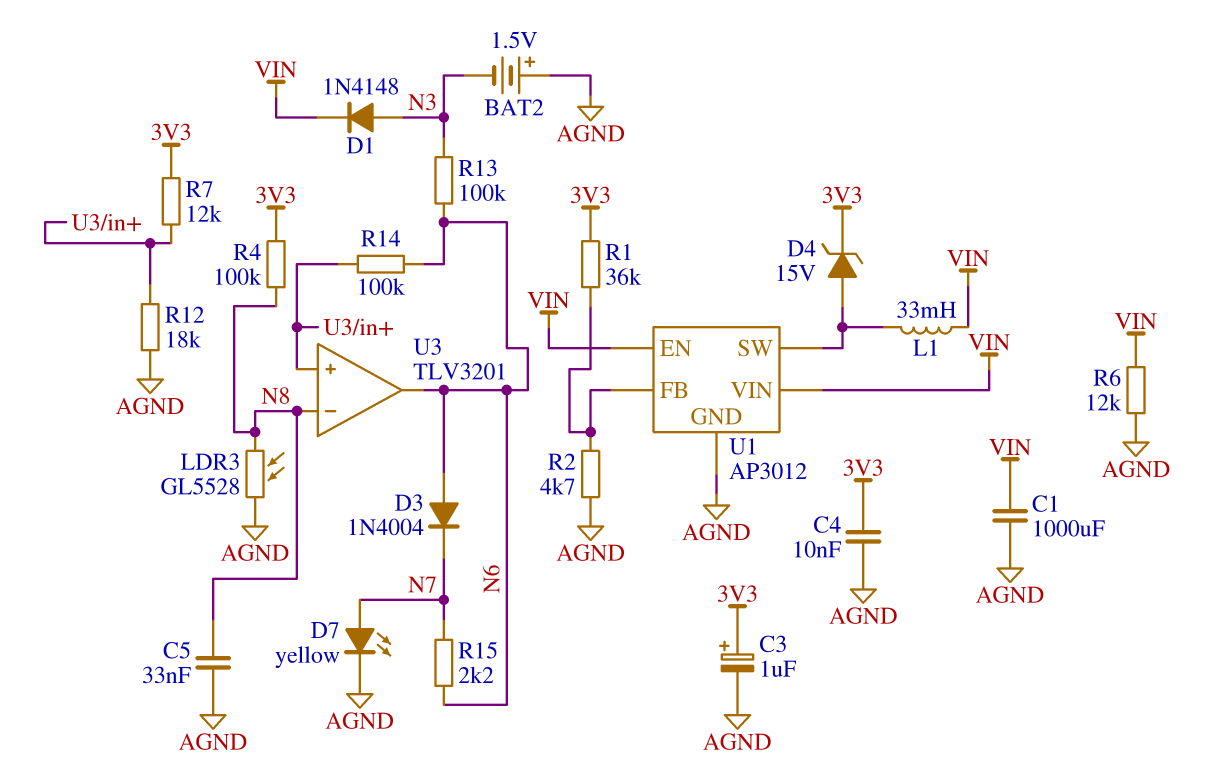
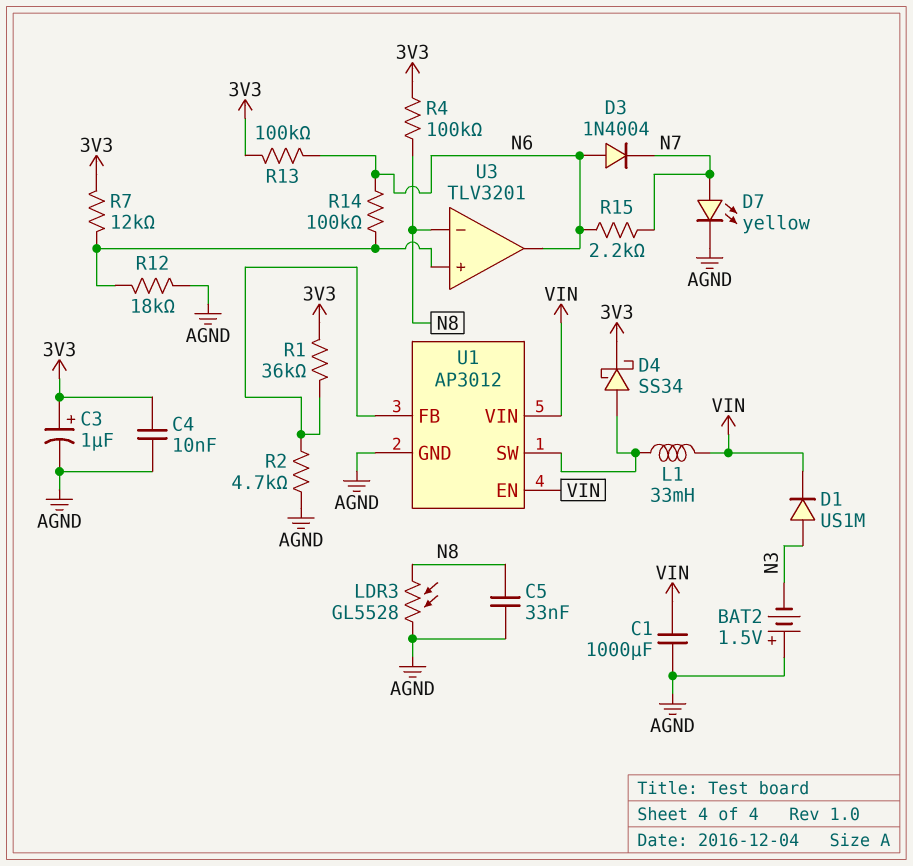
D1: diode 1N4148 (A N3, K VIN) -> diode US1M (A N3, K VIN)
D4: zener 15V (A U1/SW, K 3V3) -> schottky SS34 (A U1/SW, K 3V3)
R6: 12k (AGND, VIN) -> none
R13: 100k (N3, N6) -> 100k (3V3, N6)

